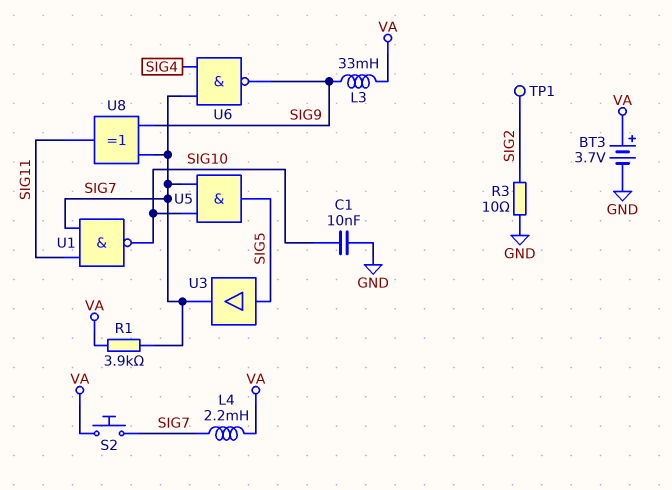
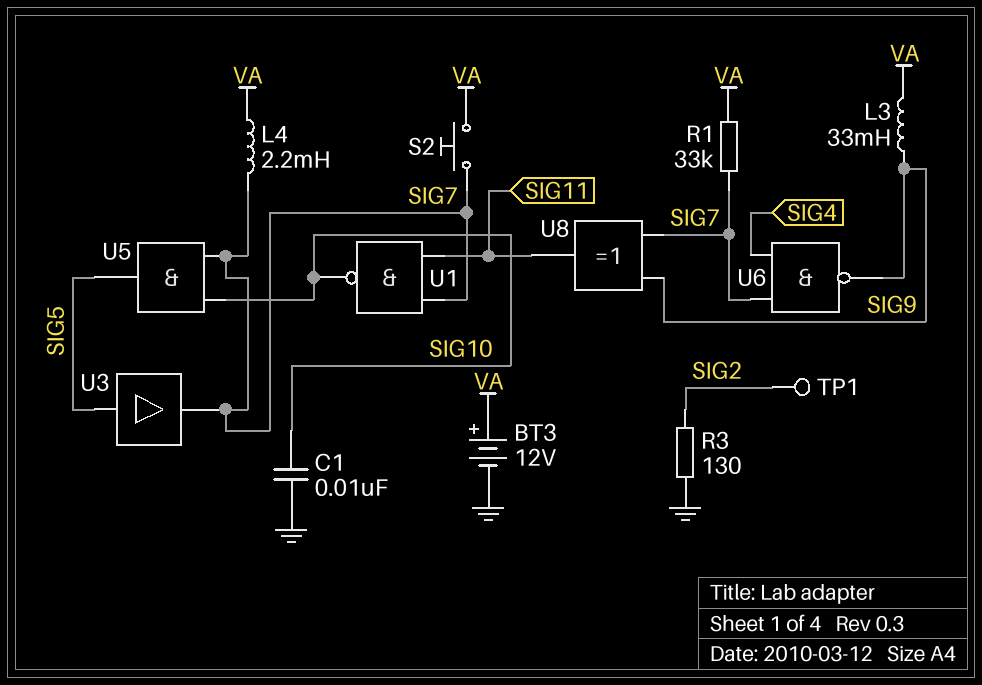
BT3: 3.7V (plus VA, minus GND) -> 12V (plus VA, minus GND)
R1: 3.9k (SIG7, VA) -> 33k (SIG7, VA)
R3: 10 (GND, SIG2) -> 130 (GND, SIG2)

